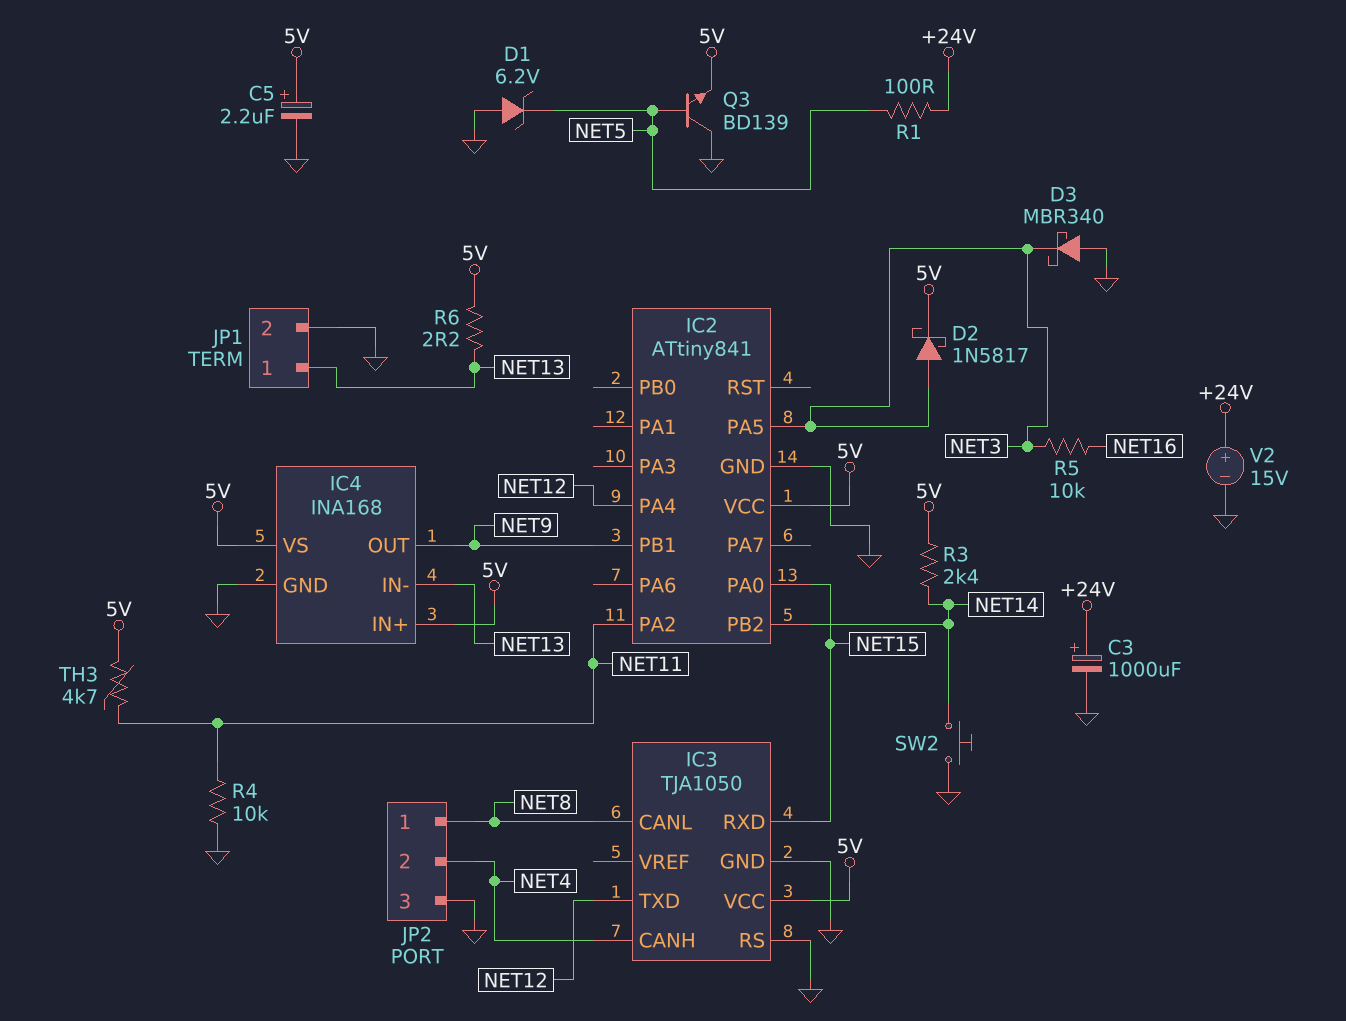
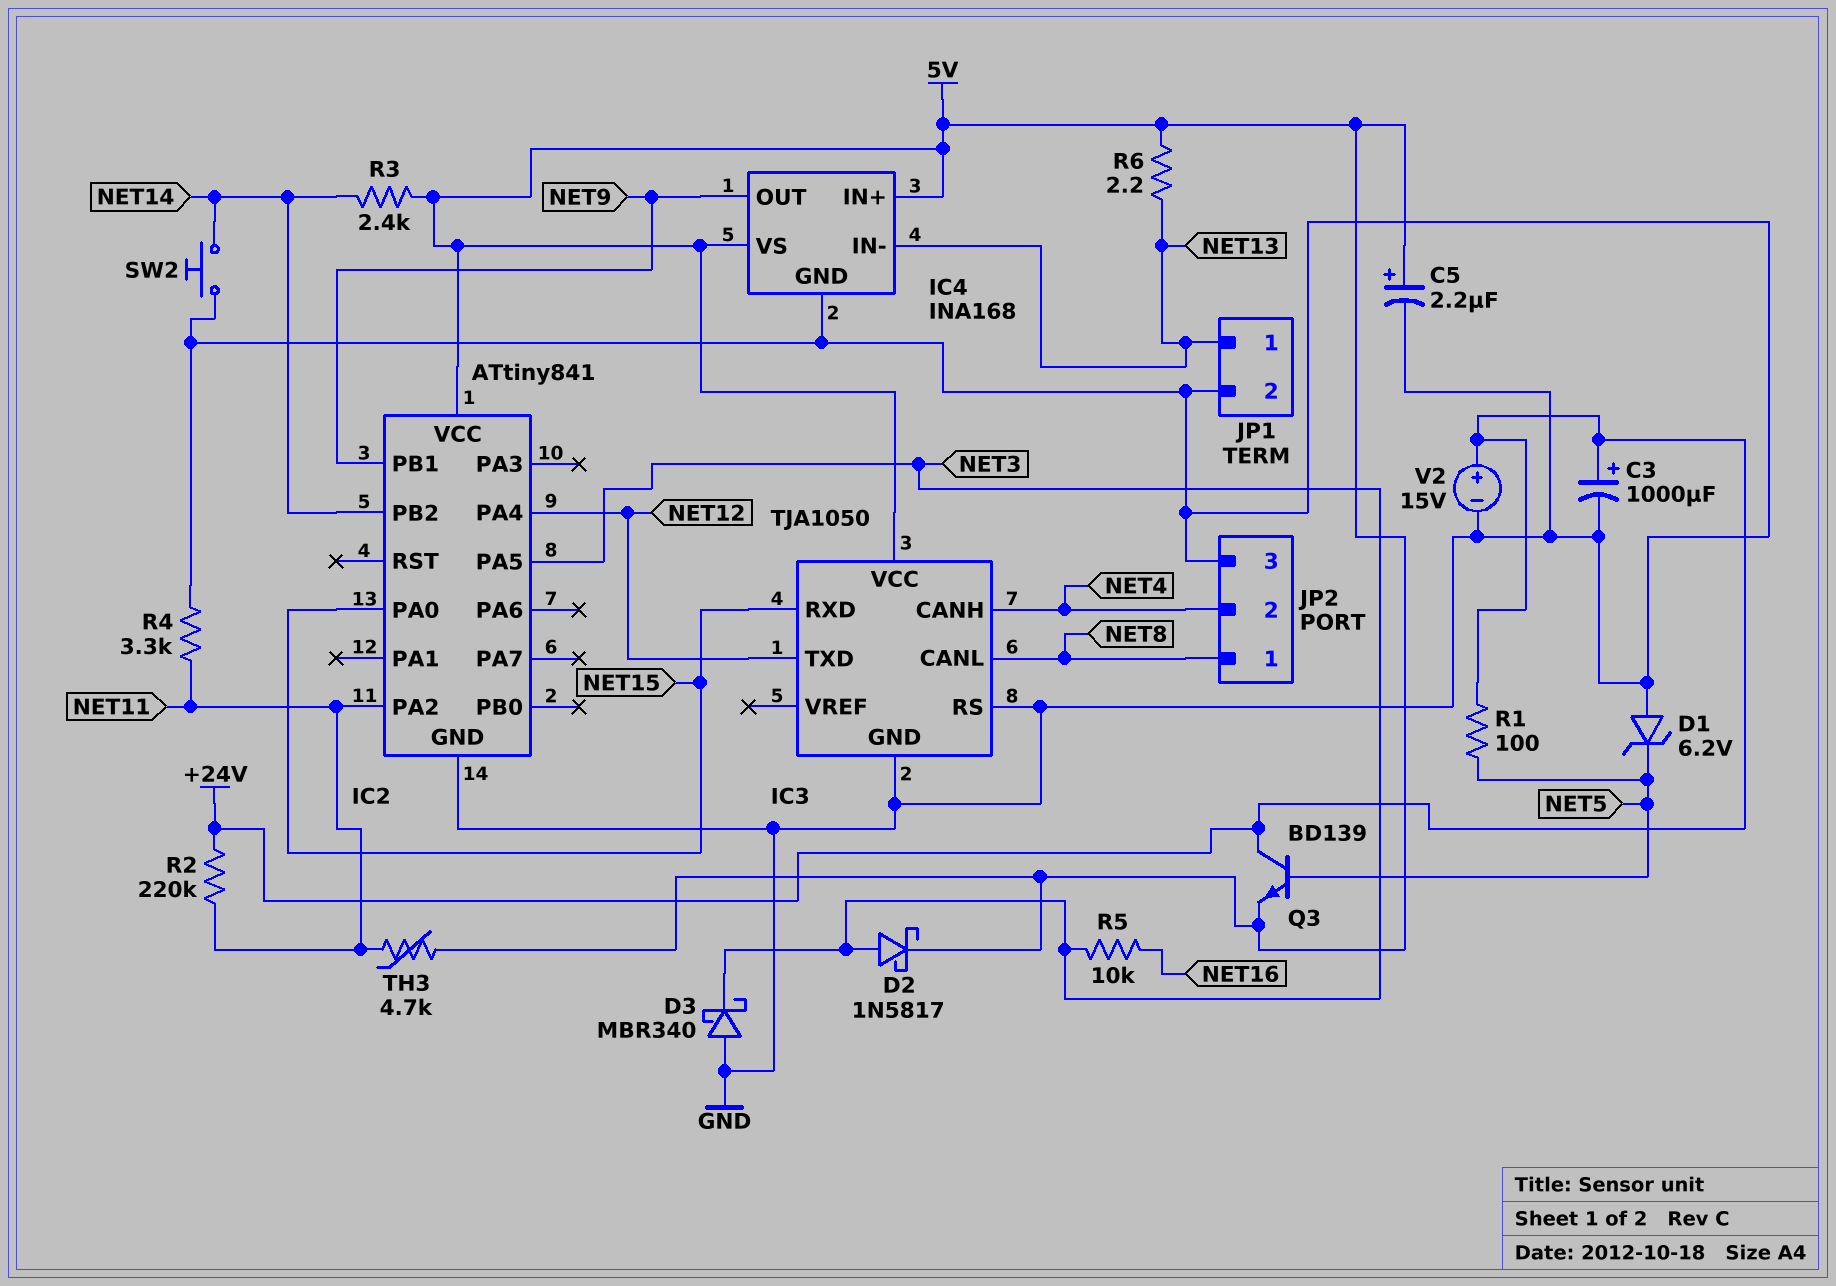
Q3: NPN BD139 (B NET5, C GND, E 5V) -> NPN BD139 (B NET5, C +24V, E 5V)
R2: none -> 220k (+24V, NET11)
R4: 10k (GND, NET11) -> 3.3k (GND, NET11)

